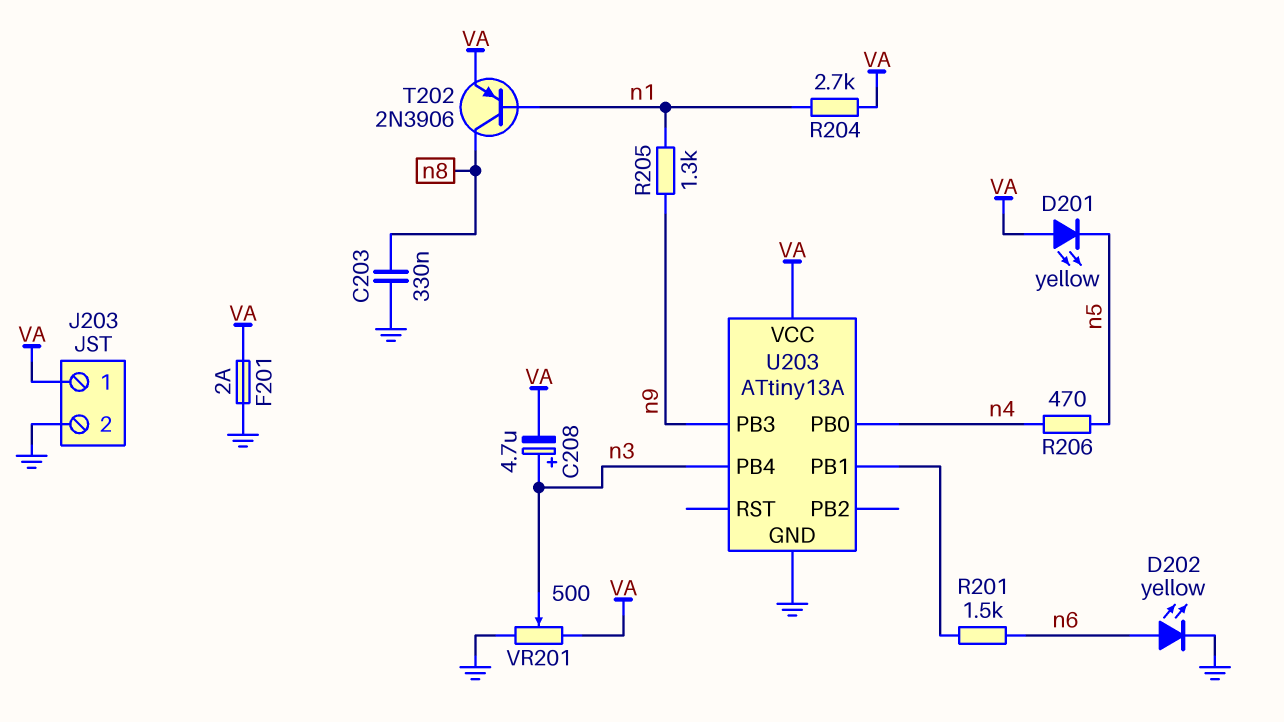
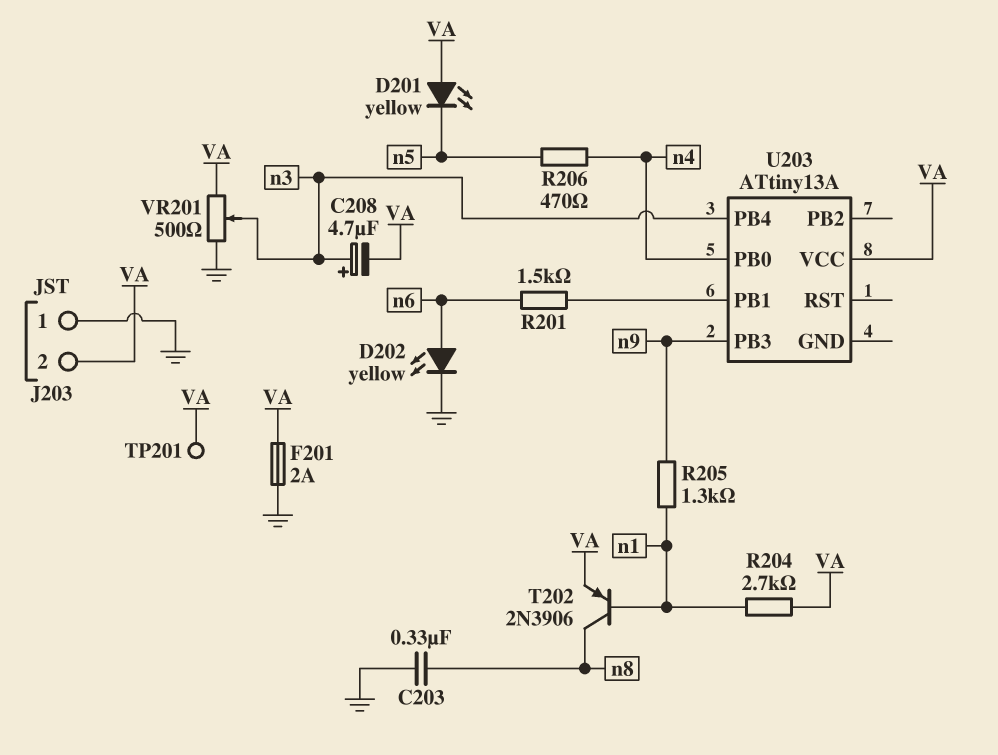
J203 pin 1: VA -> GND
J203 pin 2: GND -> VA
TP201: none -> test point (VA)
U203 pin GND: GND -> none

